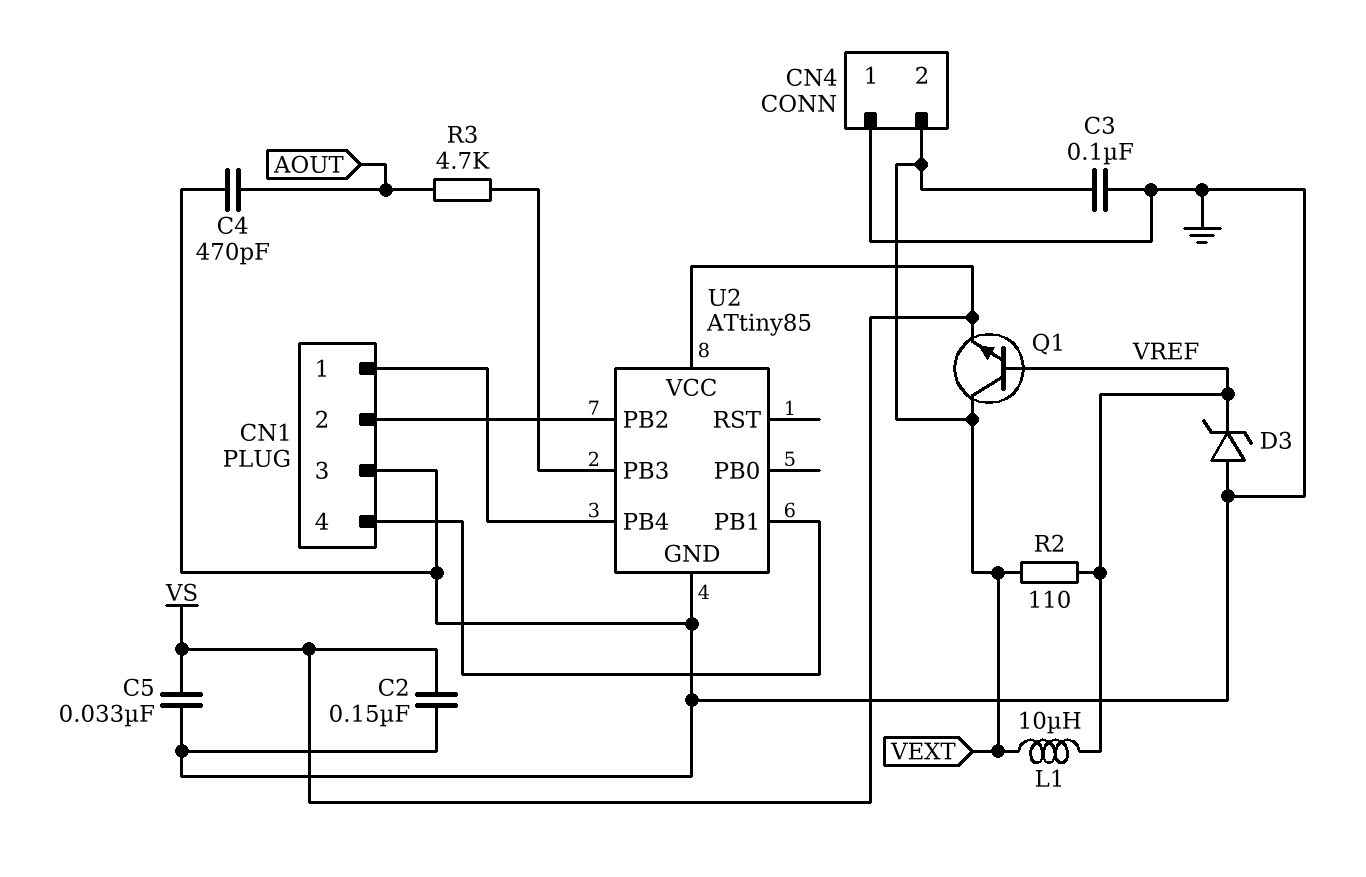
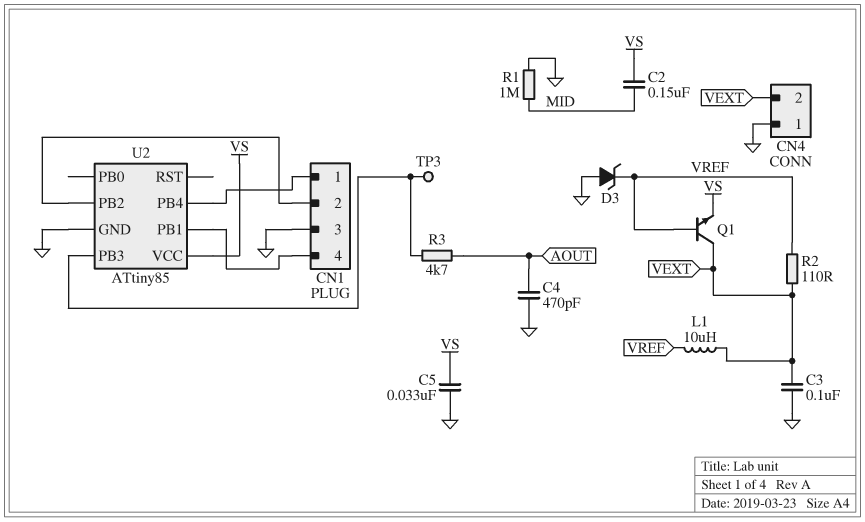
C2: 150nF (GND, VS) -> 150nF (MID, VS)
R1: none -> 1M (GND, MID)
TP3: none -> test point (U2/PB3)

